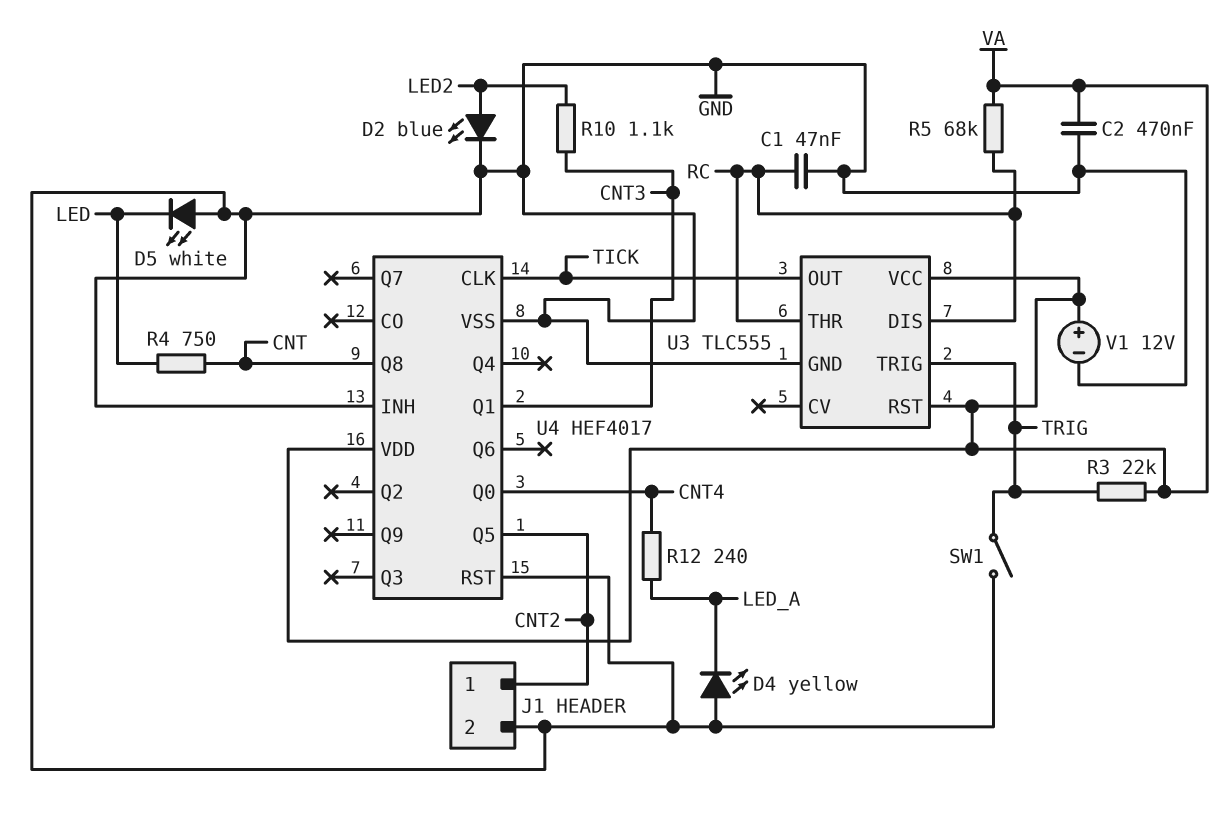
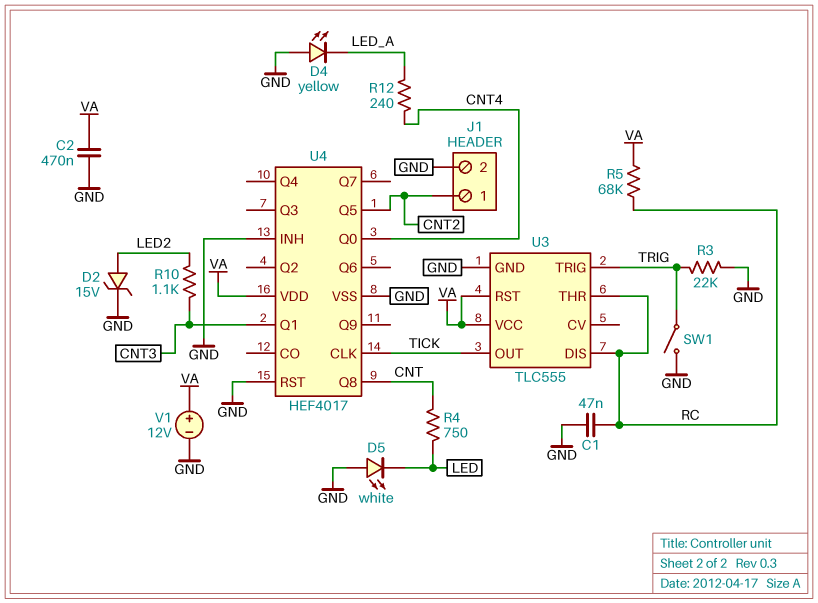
D2: LED blue (A LED2, K GND) -> zener 15V (A LED2, K GND)
R3: 22k (TRIG, VA) -> 22k (GND, TRIG)

